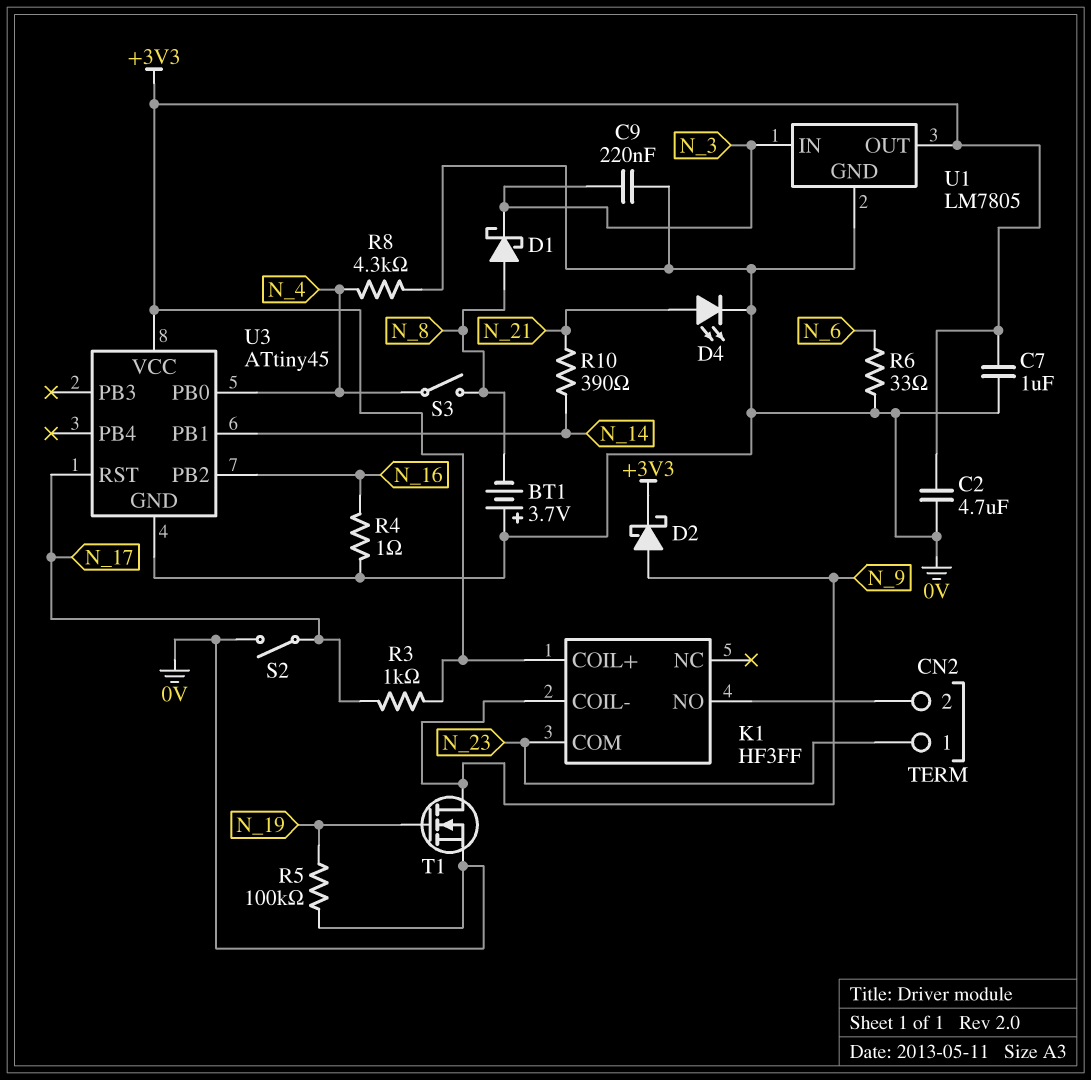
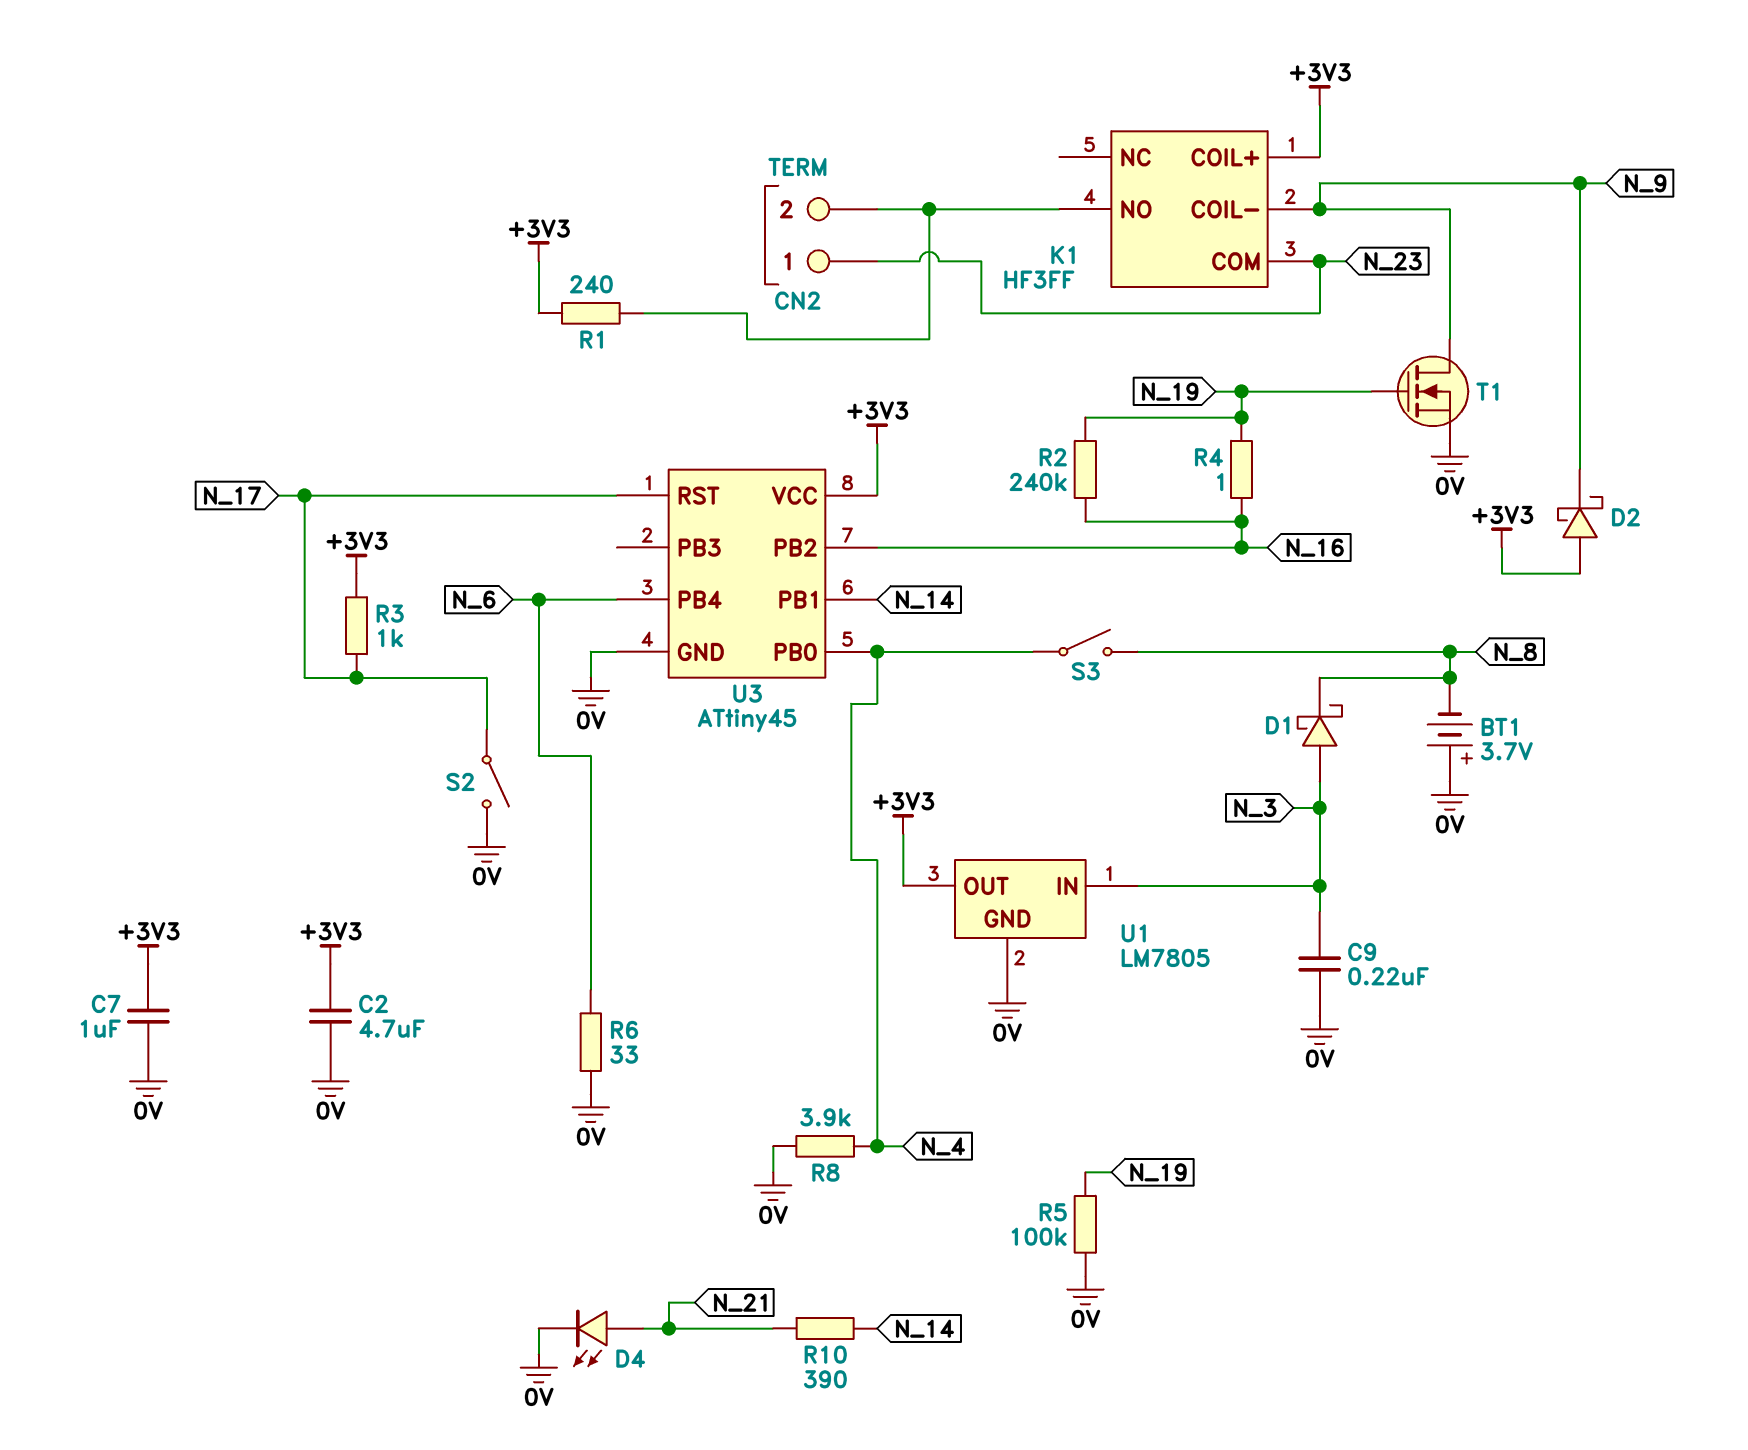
D1: schottky (A N_8, K N_3) -> schottky (A N_3, K N_8)
D2: schottky (A N_9, K +3V3) -> schottky (A +3V3, K N_9)
R1: none -> 240 (+3V3, CN2/2)
R2: none -> 240k (N_16, N_19)
R4: 1 (0V, N_16) -> 1 (N_16, N_19)
R8: 4.3k (0V, N_4) -> 3.9k (0V, N_4)
U3 pin PB4: none -> N_6

